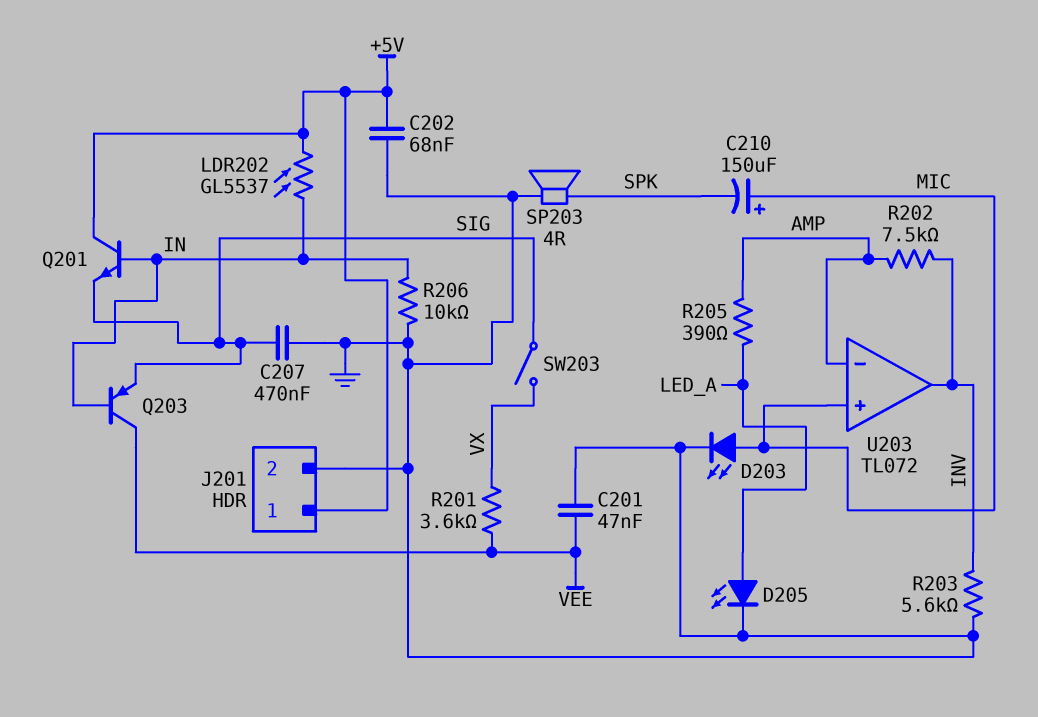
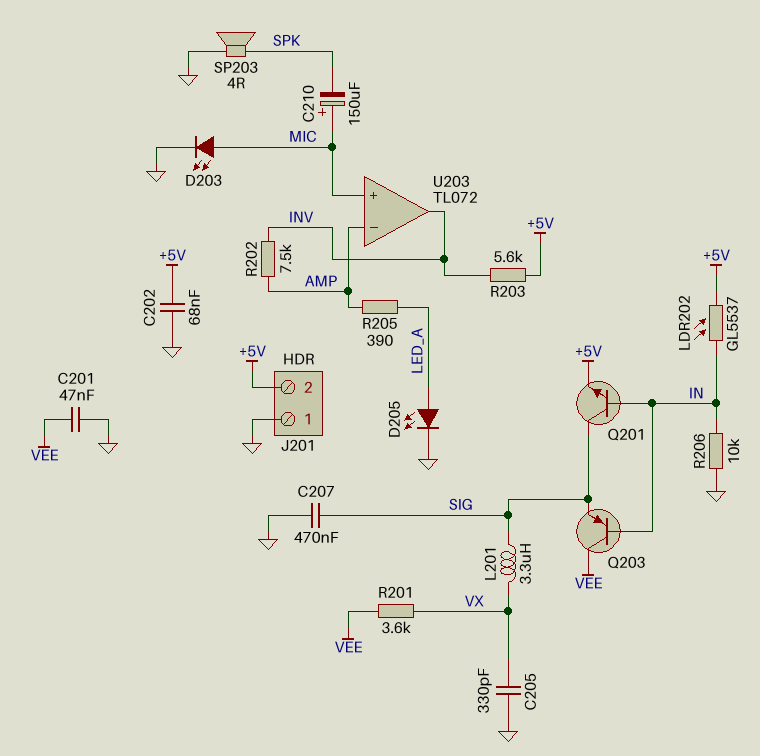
C205: none -> 330pF (GND, VX)
J201 pin 1: +5V -> GND
J201 pin 2: GND -> +5V
L201: none -> 3.3uH (SIG, VX)
Q201: NPN (B IN, C +5V, E SIG) -> NPN (B IN, C SIG, E +5V)
R203: 5.6k (GND, INV) -> 5.6k (+5V, INV)
SW203: switch (SIG, VX) -> none

